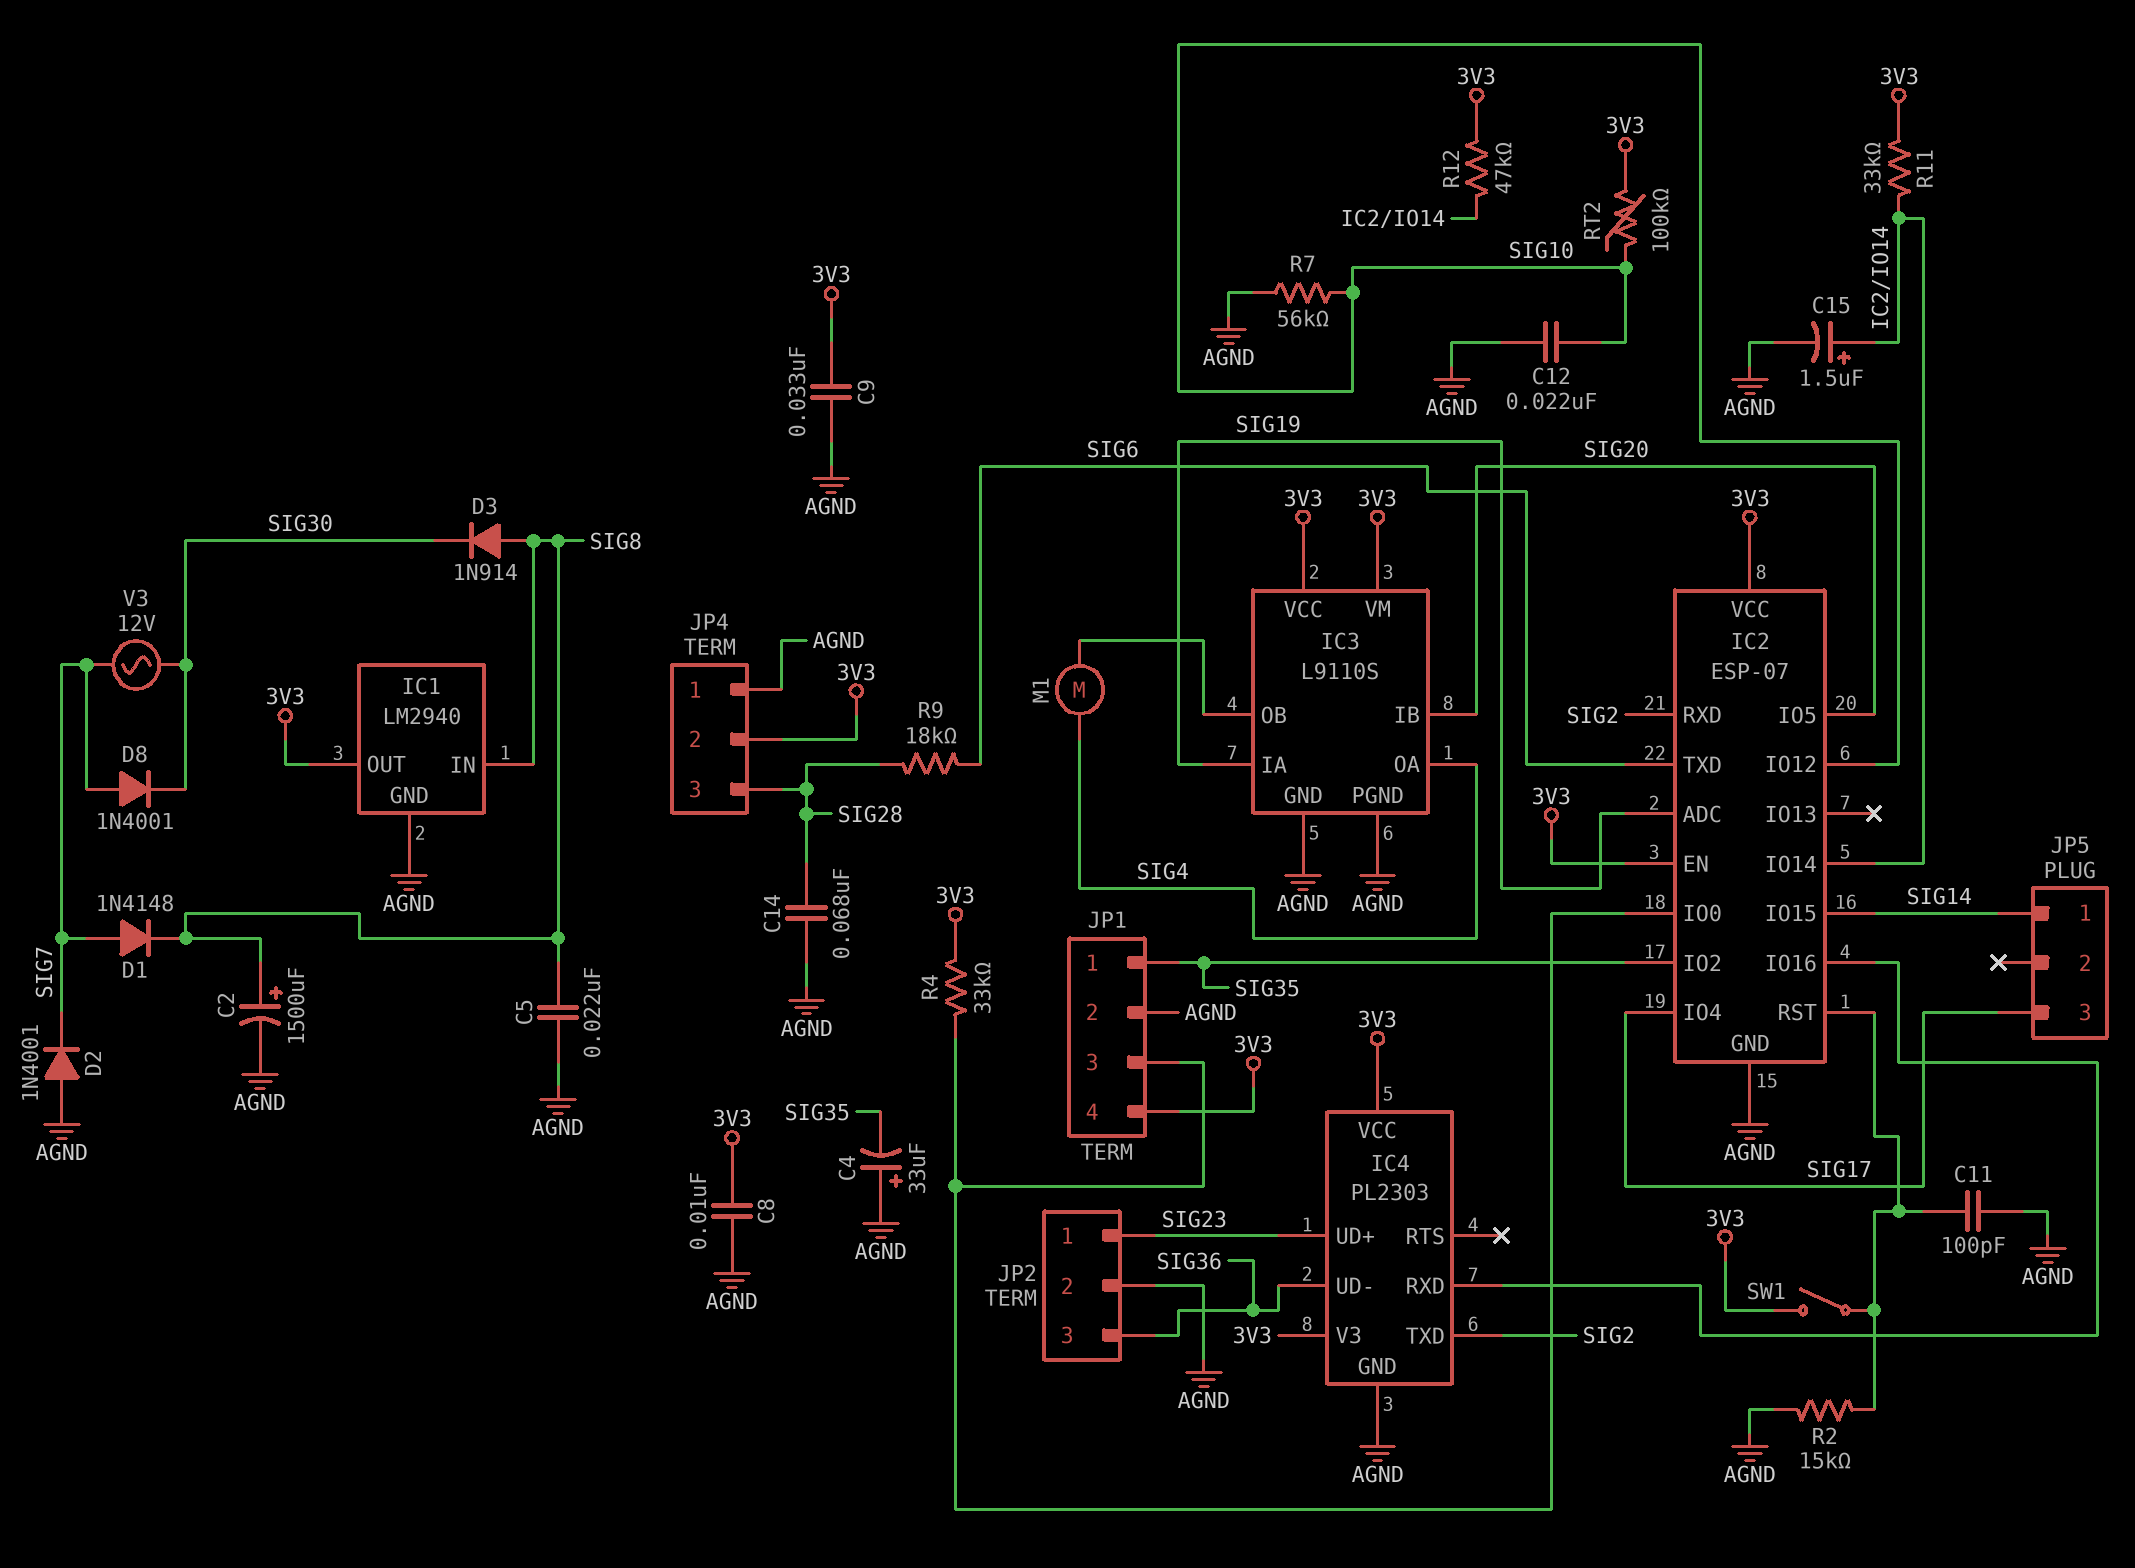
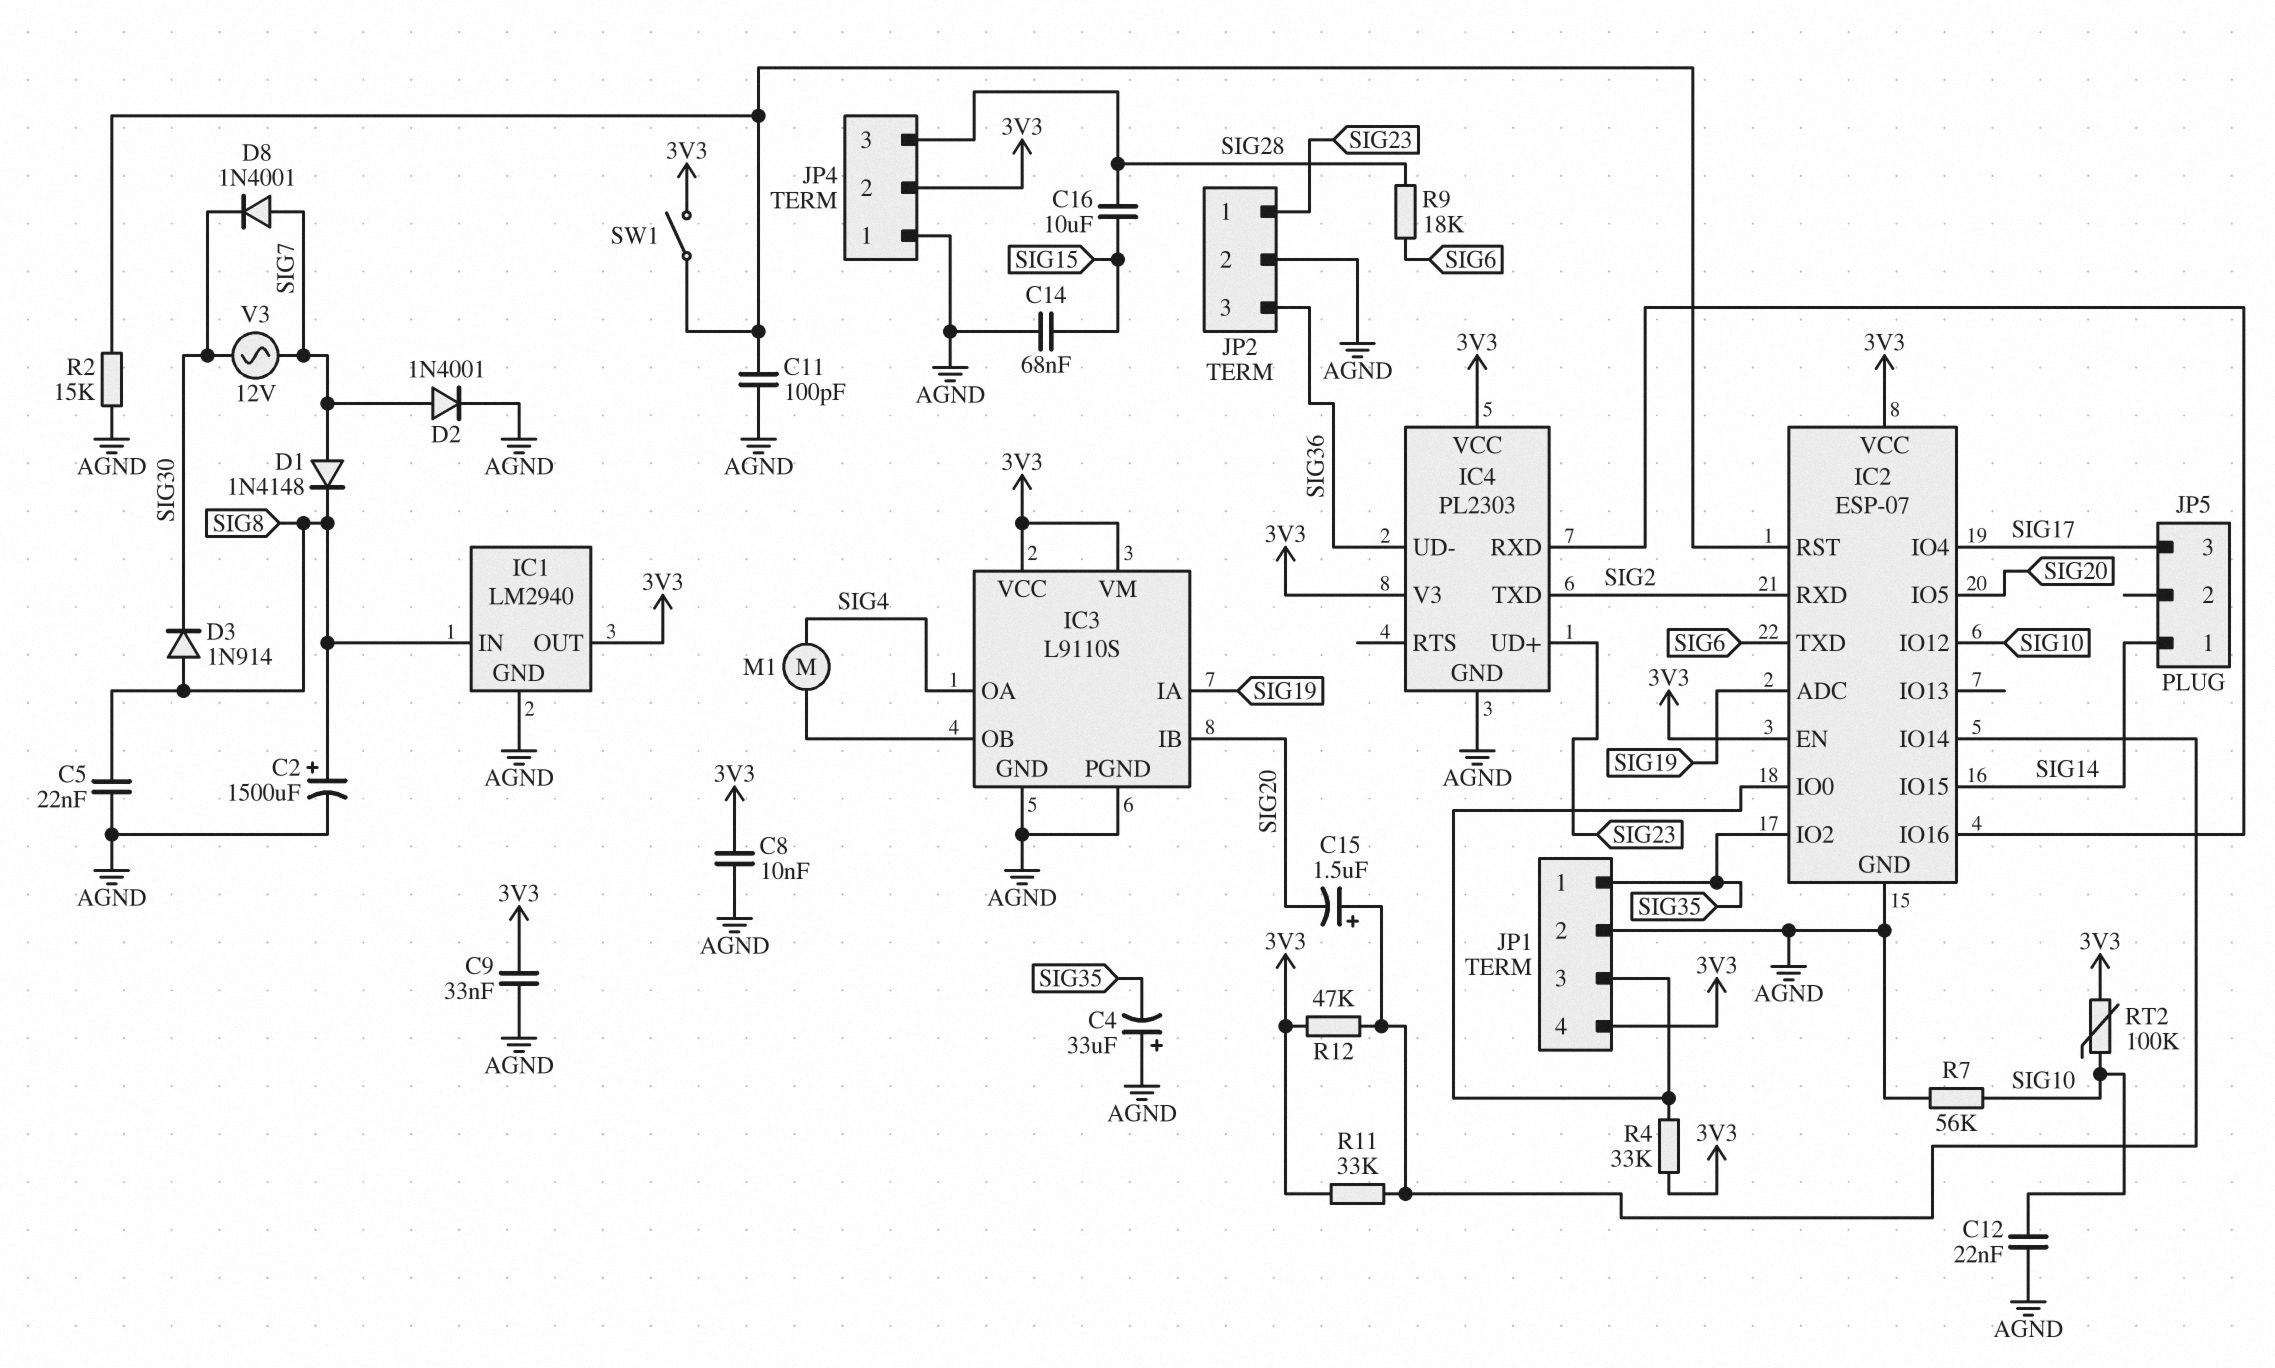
C14: 68nF (AGND, SIG28) -> 68nF (AGND, SIG15)
C15: 1.5uF (plus IC2/IO14, minus AGND) -> 1.5uF (plus IC2/IO14, minus SIG20)
C16: none -> 10uF (SIG15, SIG28)
D2: diode 1N4001 (A AGND, K SIG7) -> diode 1N4001 (A SIG7, K AGND)

